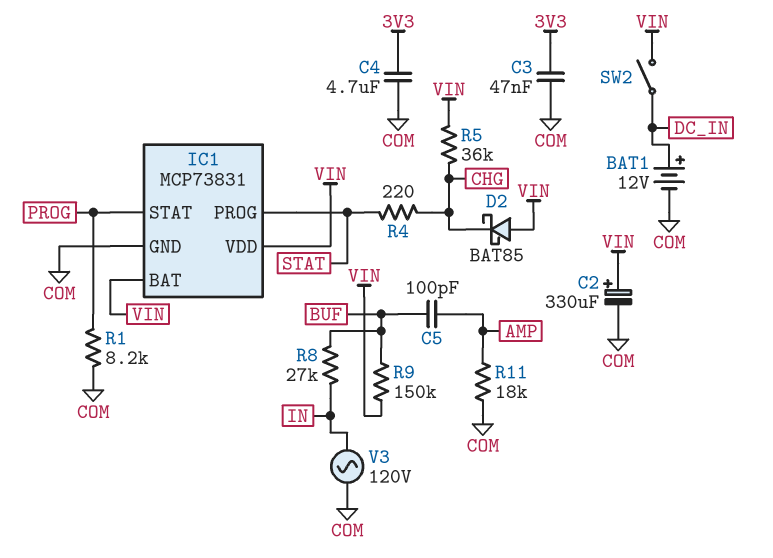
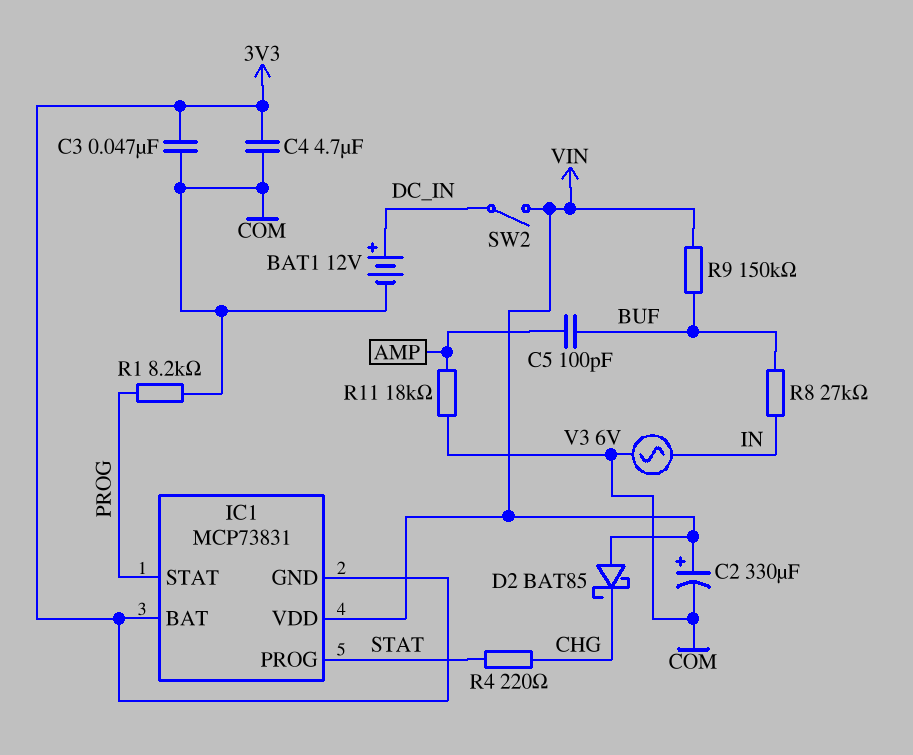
IC1 pin BAT: VIN -> 3V3
IC1 pin GND: COM -> 3V3
R5: 36k (CHG, VIN) -> none
V3: AC 120V (COM, IN) -> AC 6V (COM, IN)

